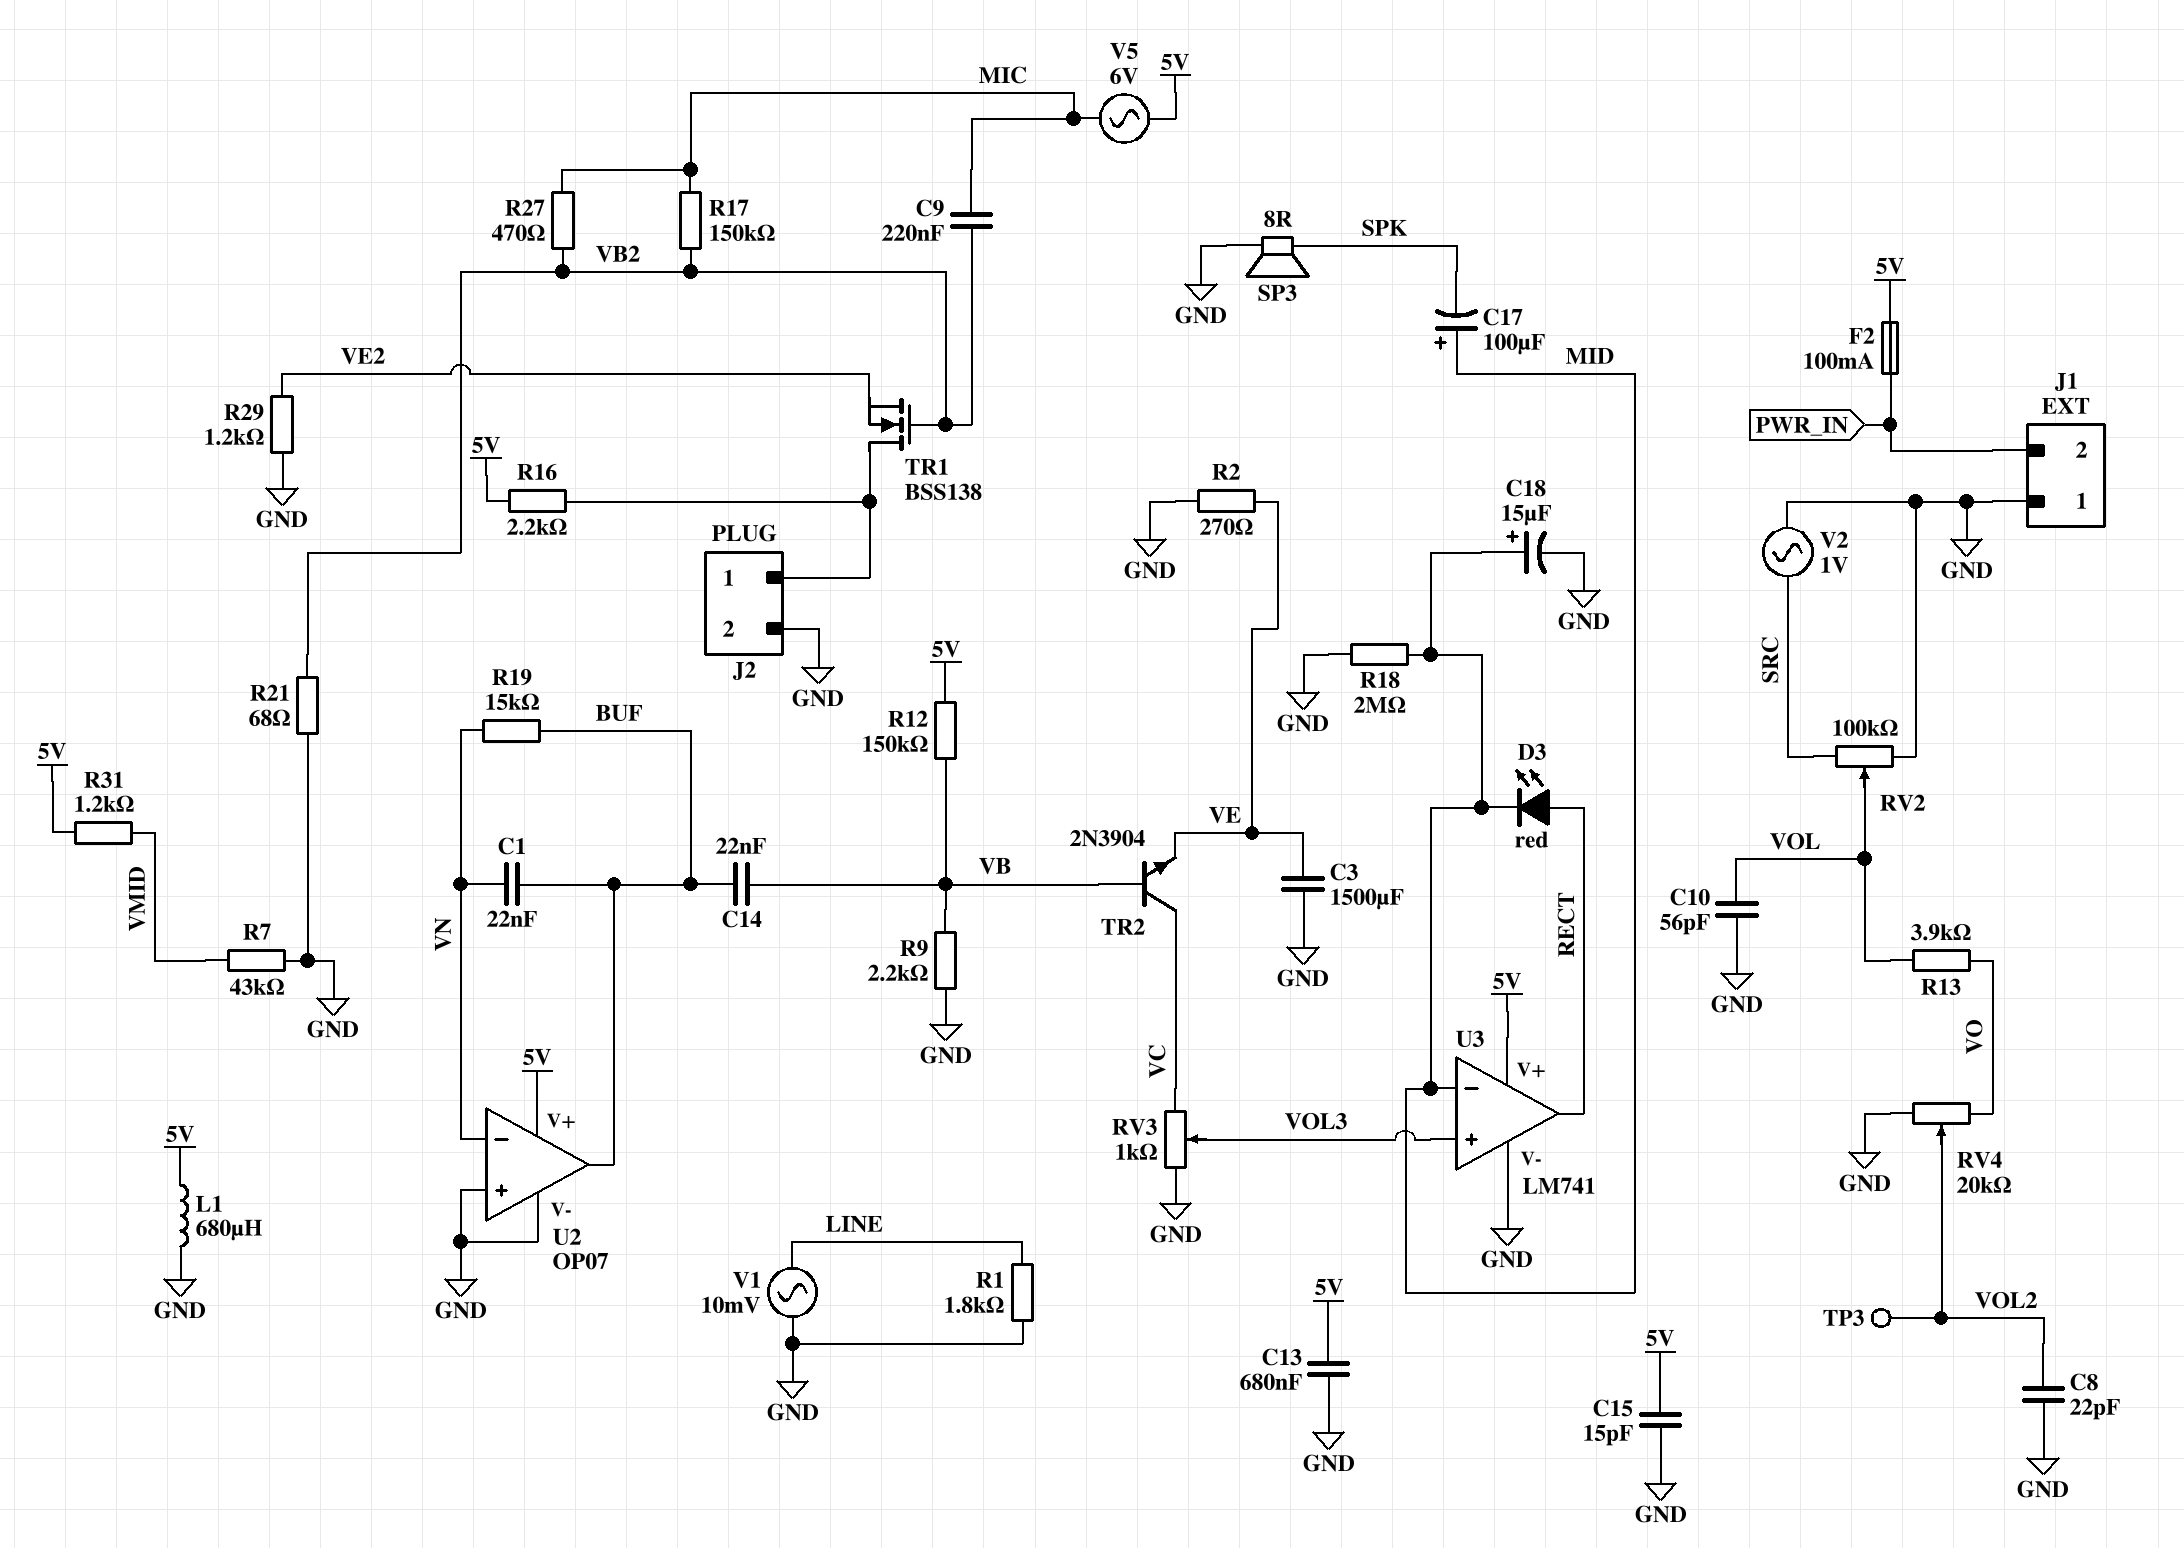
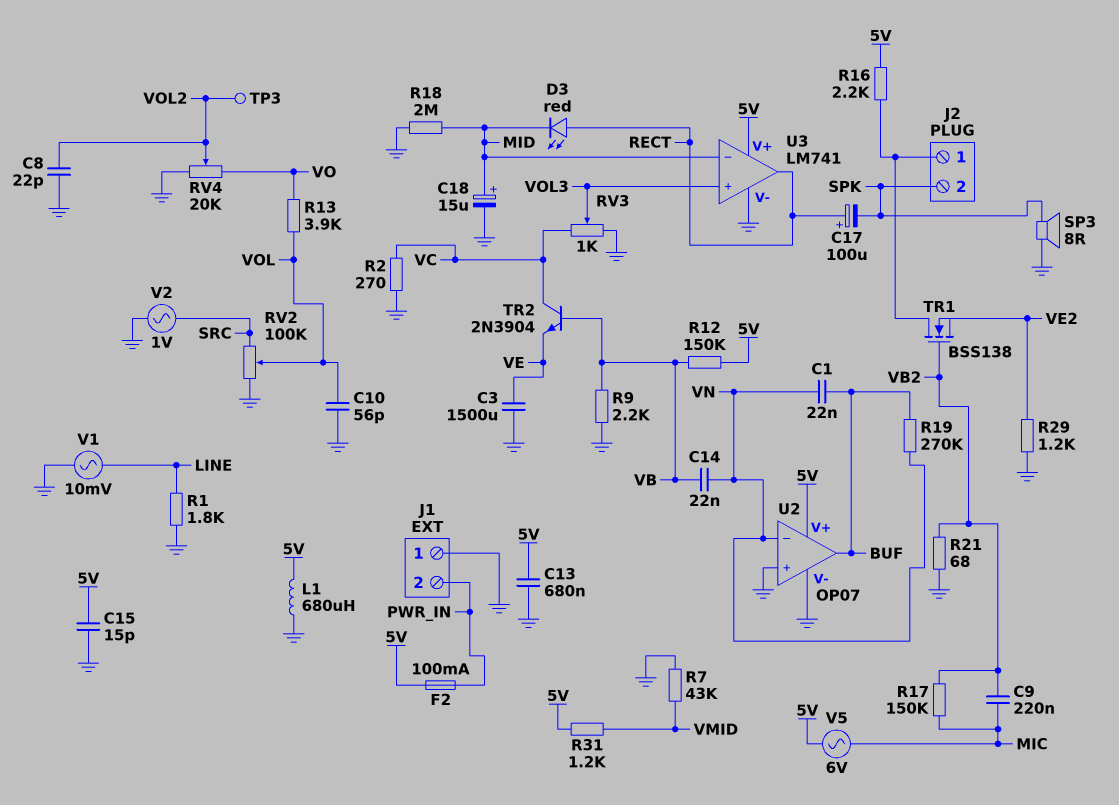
C14: 22nF (BUF, VB) -> 22nF (VB, VN)
C17: 100uF (plus MID, minus SPK) -> 100uF (plus RECT, minus SPK)
J2 pin 2: GND -> SPK
R2: 270 (GND, VE) -> 270 (GND, VC)
R19: 15k (BUF, VN) -> 270k (BUF, VN)
R27: 470 (MIC, VB2) -> none

